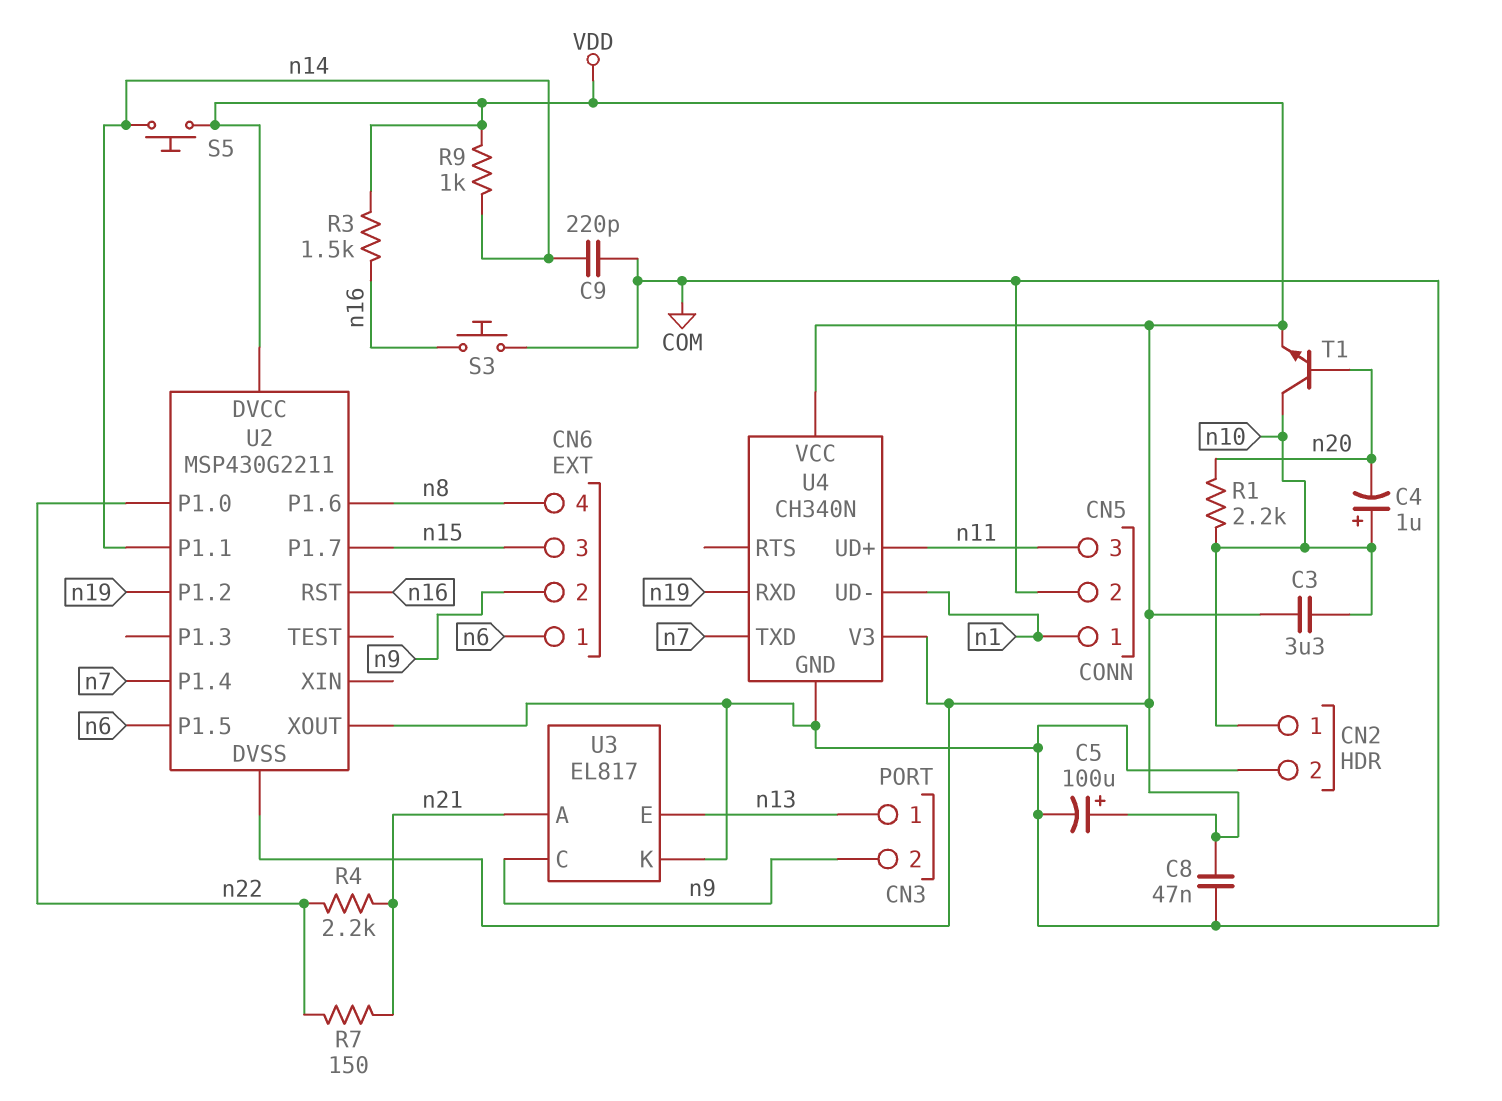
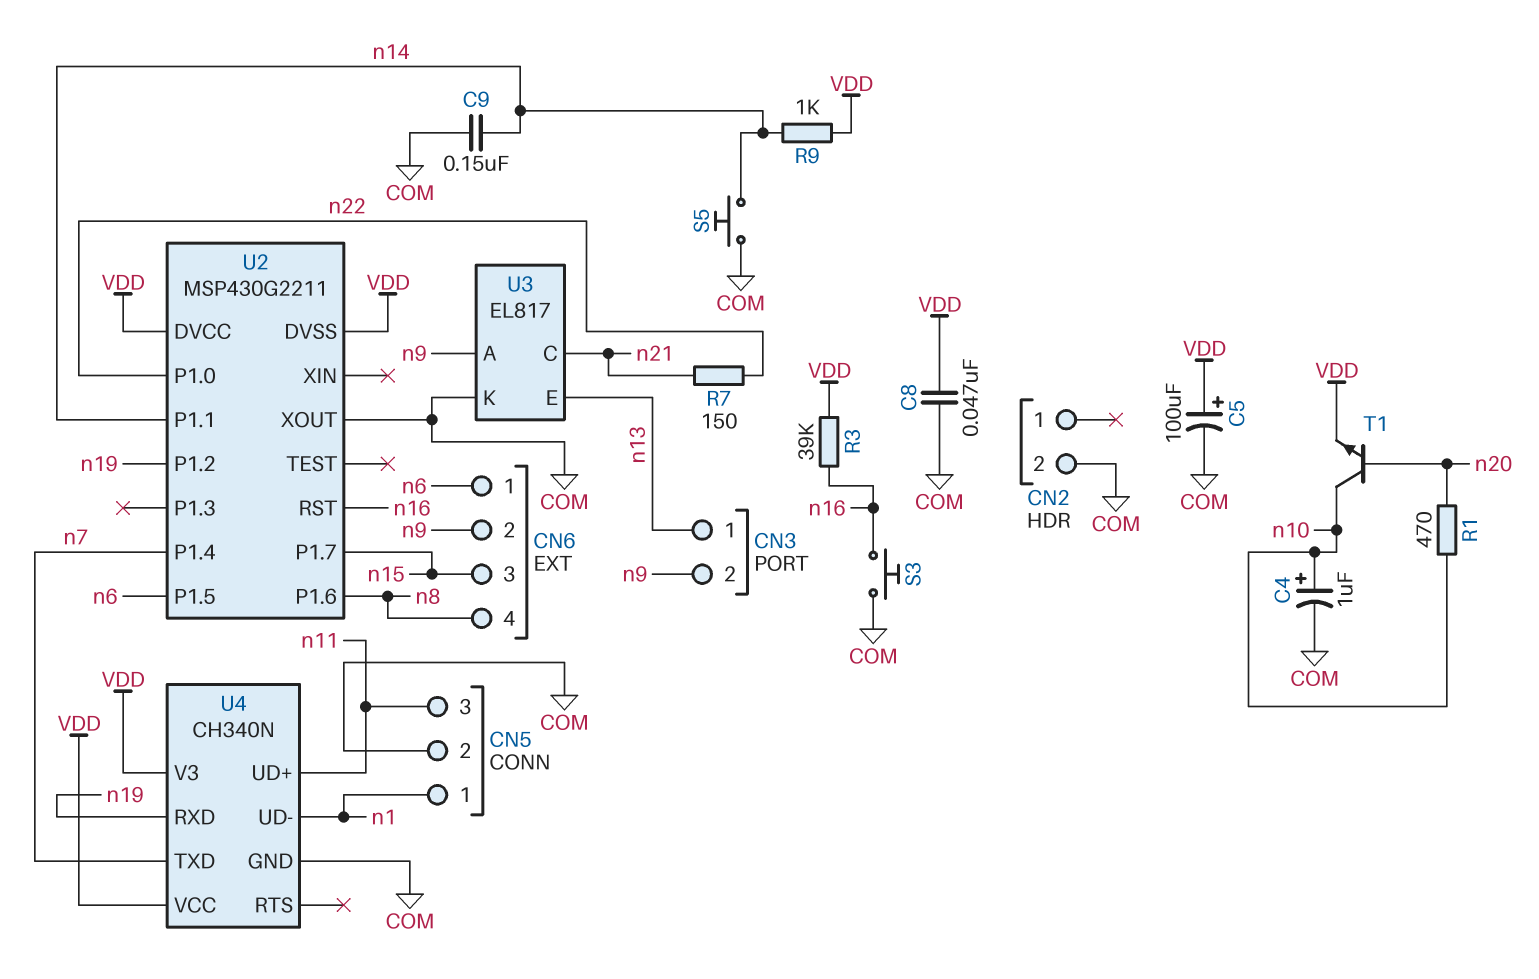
C3: 3.3uF (VDD, n10) -> none
C4: 1uF (plus n10, minus n20) -> 1uF (plus n10, minus COM)
C9: 220pF (COM, n14) -> 150nF (COM, n14)
CN2 pin 1: n10 -> none
R1: 2.2k (n10, n20) -> 470 (n10, n20)
R3: 1.5k (VDD, n16) -> 39k (VDD, n16)
R4: 2.2k (n21, n22) -> none
S5: button (VDD, n14) -> button (COM, n14)
U3 pin A: n21 -> n9
U3 pin C: n9 -> n21

